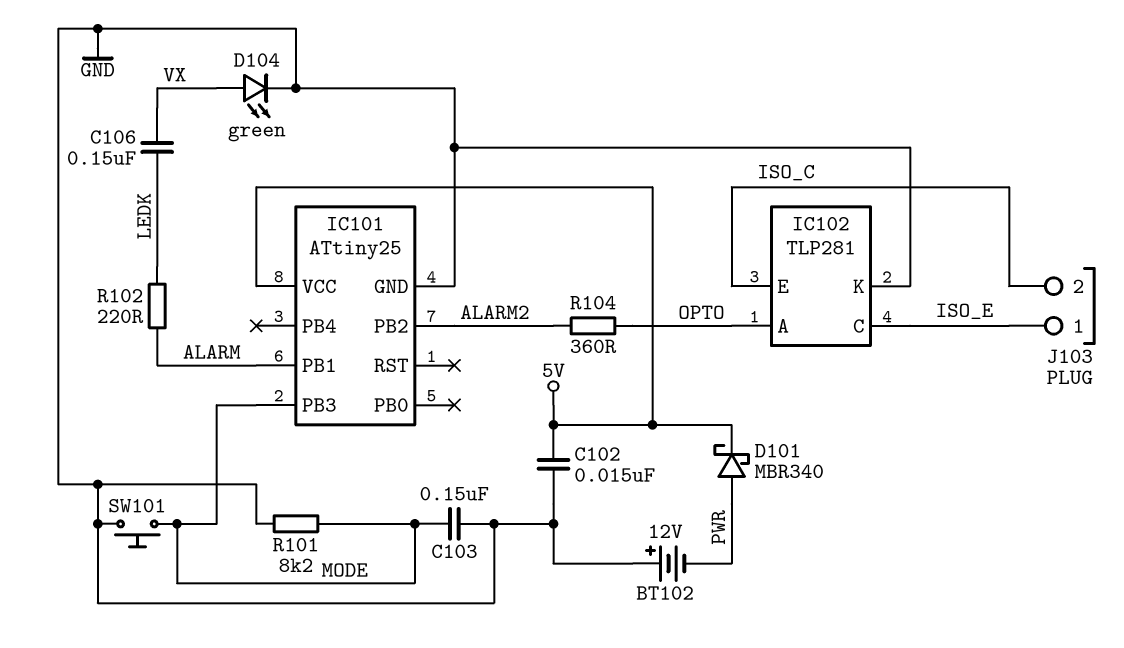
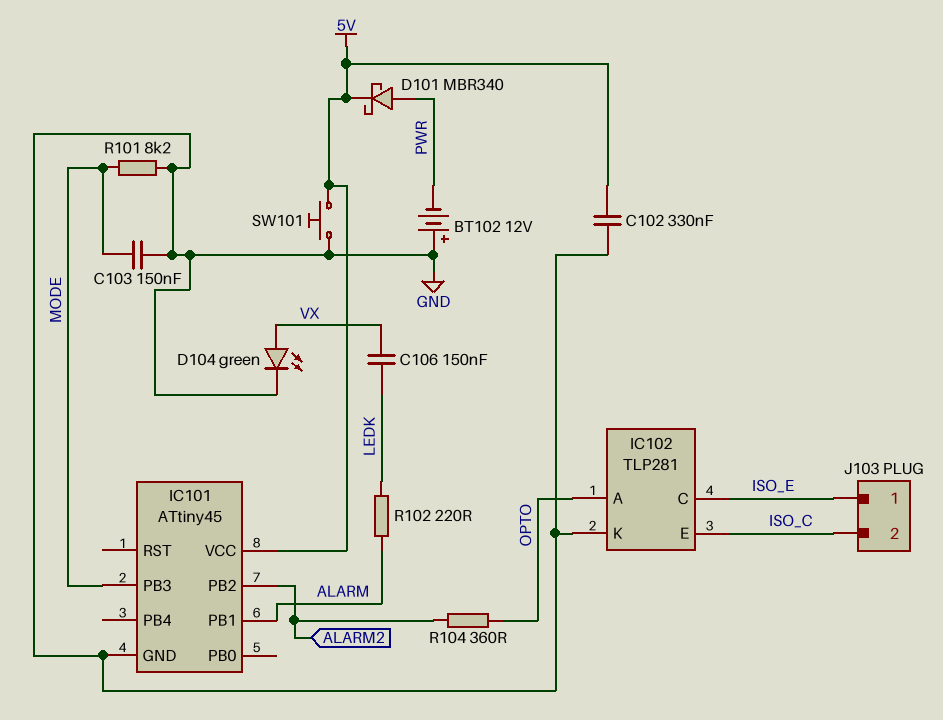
C102: 15nF (5V, GND) -> 330nF (5V, GND)
IC101: ATtiny25 -> ATtiny45
SW101: button (GND, MODE) -> button (5V, GND)

